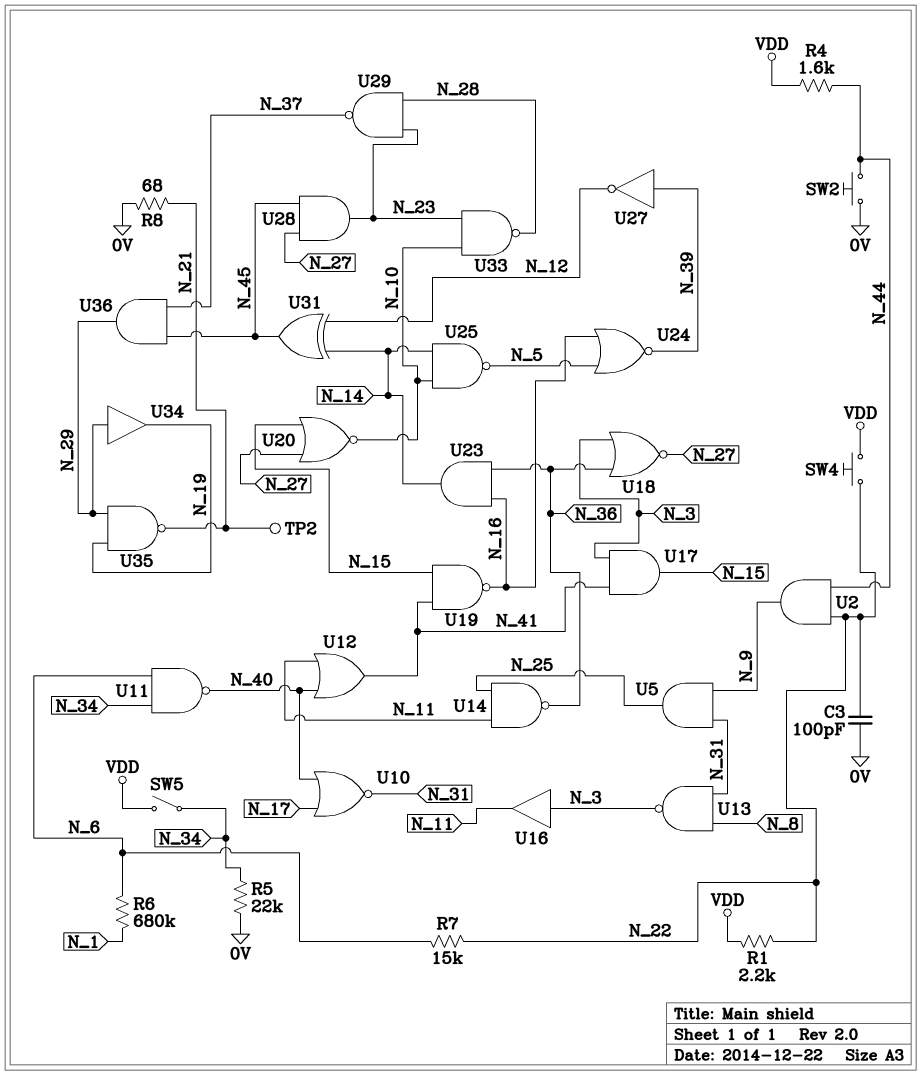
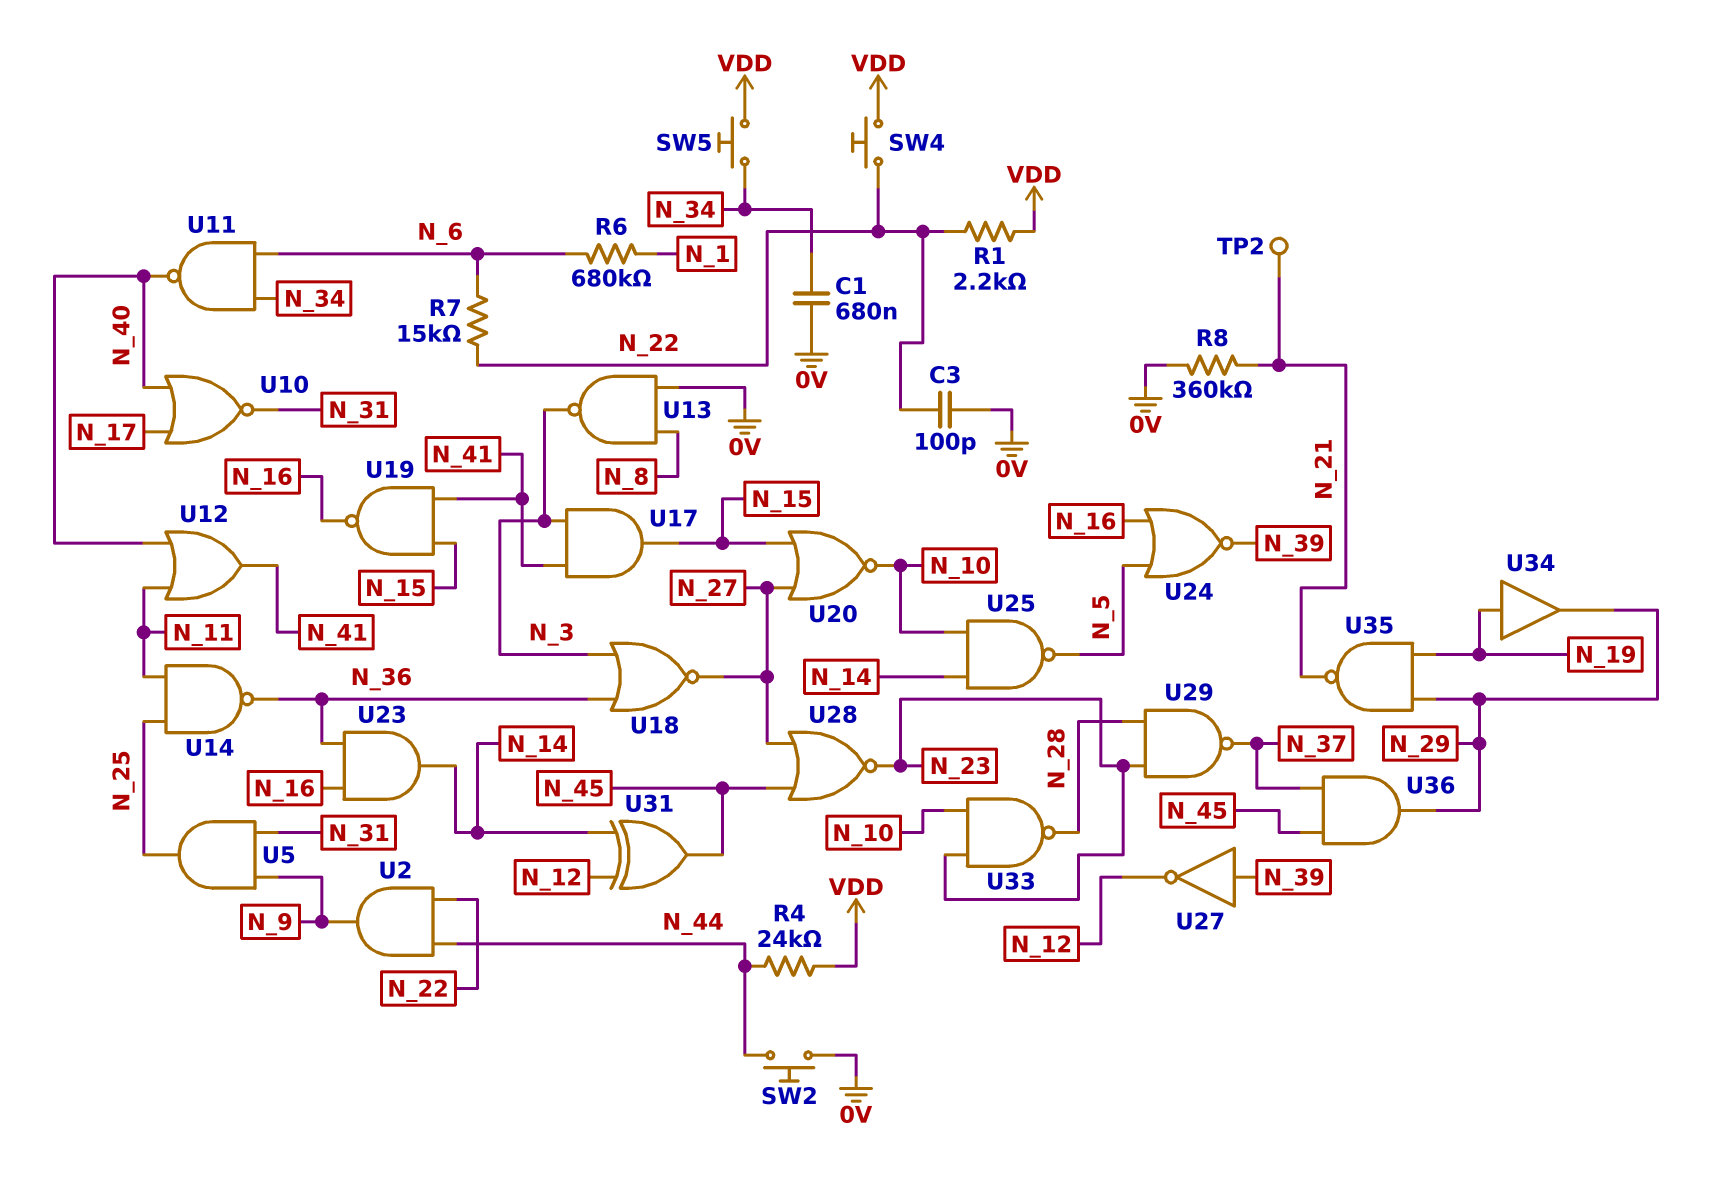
C1: none -> 680nF (0V, N_34)
R4: 1.6k (N_44, VDD) -> 24k (N_44, VDD)
R5: 22k (0V, N_34) -> none
R8: 68 (0V, N_21) -> 360k (0V, N_21)
SW5: switch (N_34, VDD) -> button (N_34, VDD)
U13: NAND (in N_8, in N_31, out N_3) -> NAND (in 0V, in N_8, out N_3)
U16: buffer (in N_3, out N_11) -> none
U28: AND (in N_27, in N_45, out N_23) -> NOR (in N_27, in N_45, out N_23)
U34: buffer (in N_29, out N_19) -> buffer (in N_19, out N_29)

